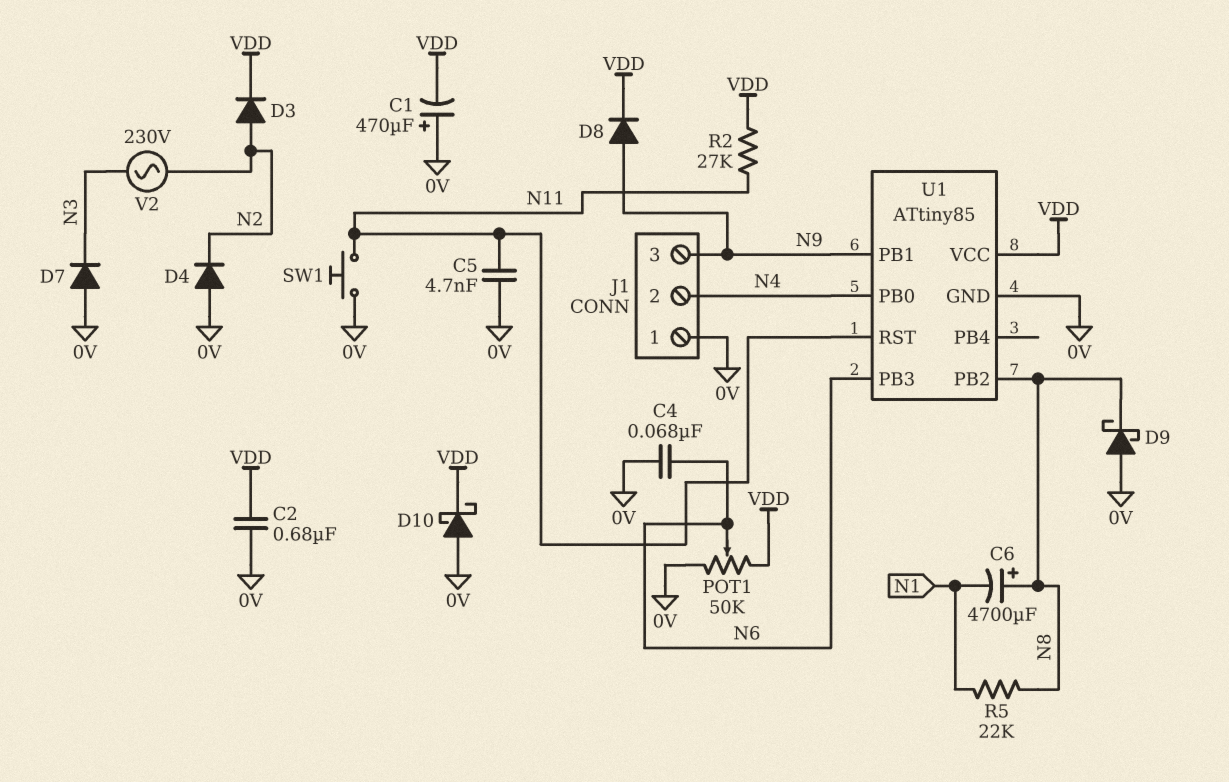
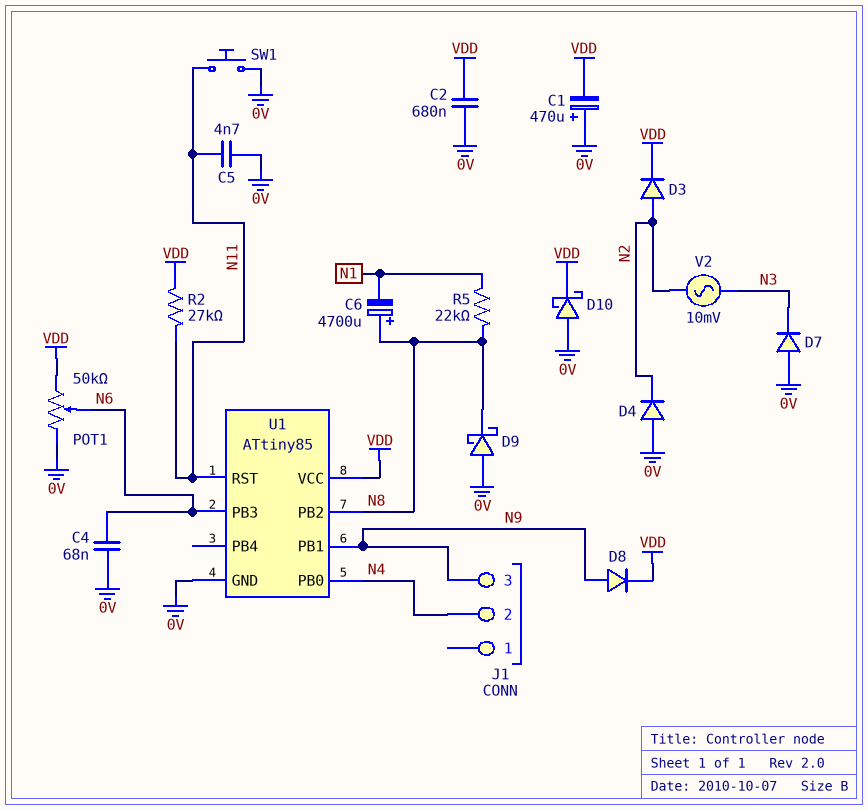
J1 pin 1: 0V -> none
V2: AC 230V (N2, N3) -> AC 10mV (N2, N3)

